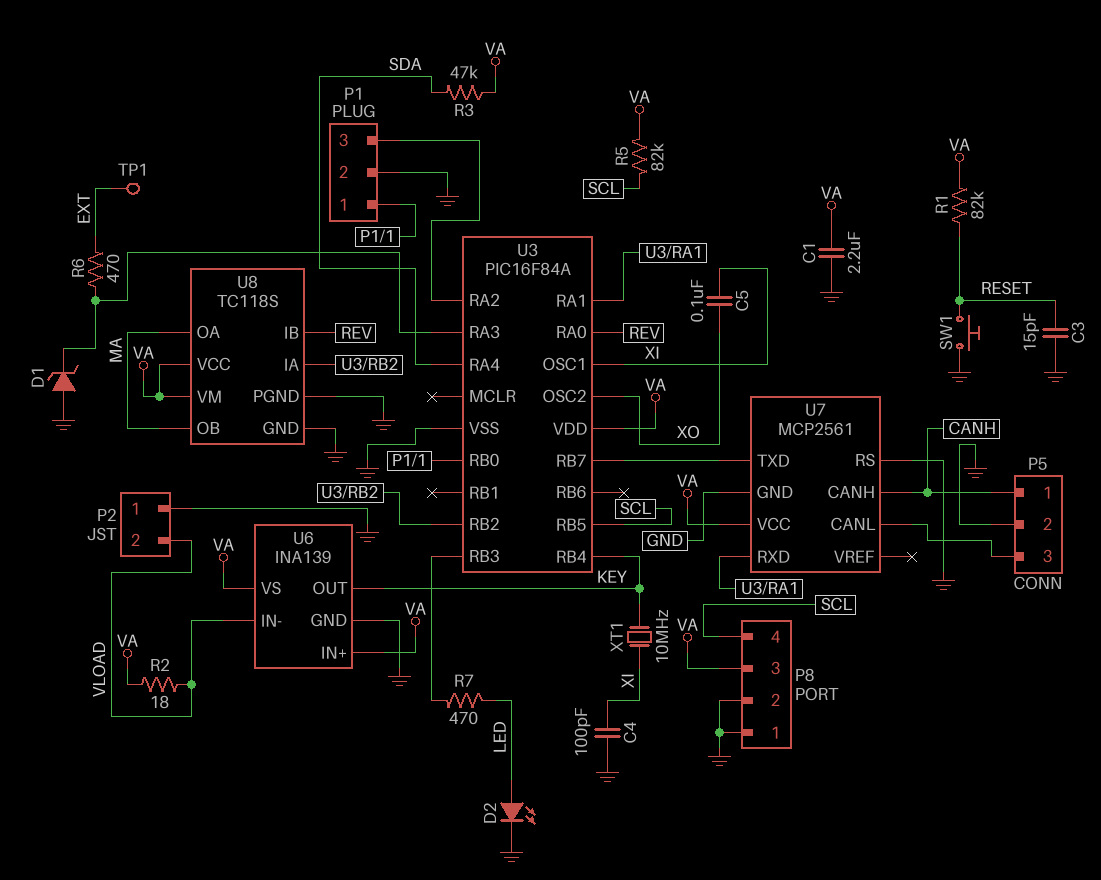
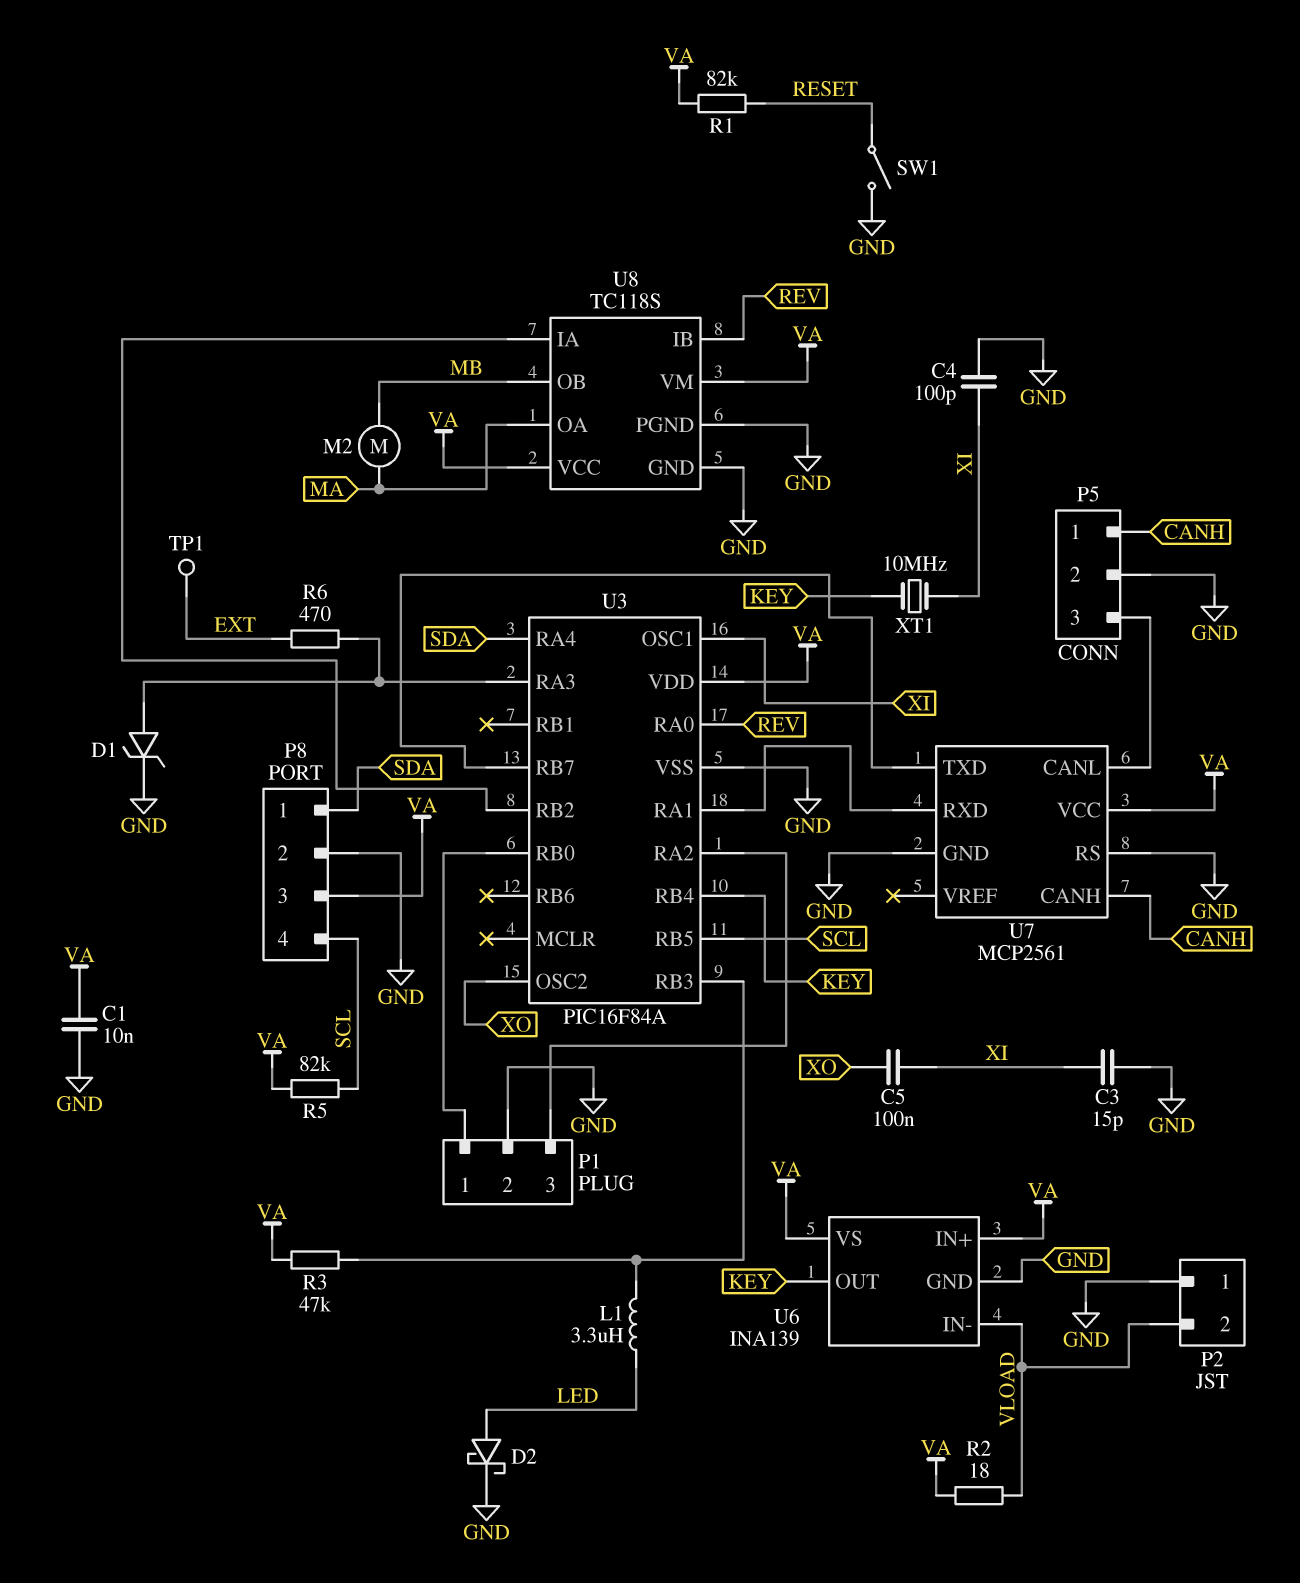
C1: 2.2uF (GND, VA) -> 10nF (GND, VA)
C3: 15pF (GND, RESET) -> 15pF (GND, XI)
D1: zener (A GND, K U3/RA3) -> zener (A U3/RA3, K GND)
D2: LED (A LED, K GND) -> schottky (A LED, K GND)
L1: none -> 3.3uH (LED, U3/RB3)
M2: none -> motor (MA, MB)
P8 pin 1: GND -> SDA
R3: 47k (SDA, VA) -> 47k (U3/RB3, VA)
R7: 470 (LED, U3/RB3) -> none
SW1: button (GND, RESET) -> switch (GND, RESET)
U8 pin OB: MA -> MB

